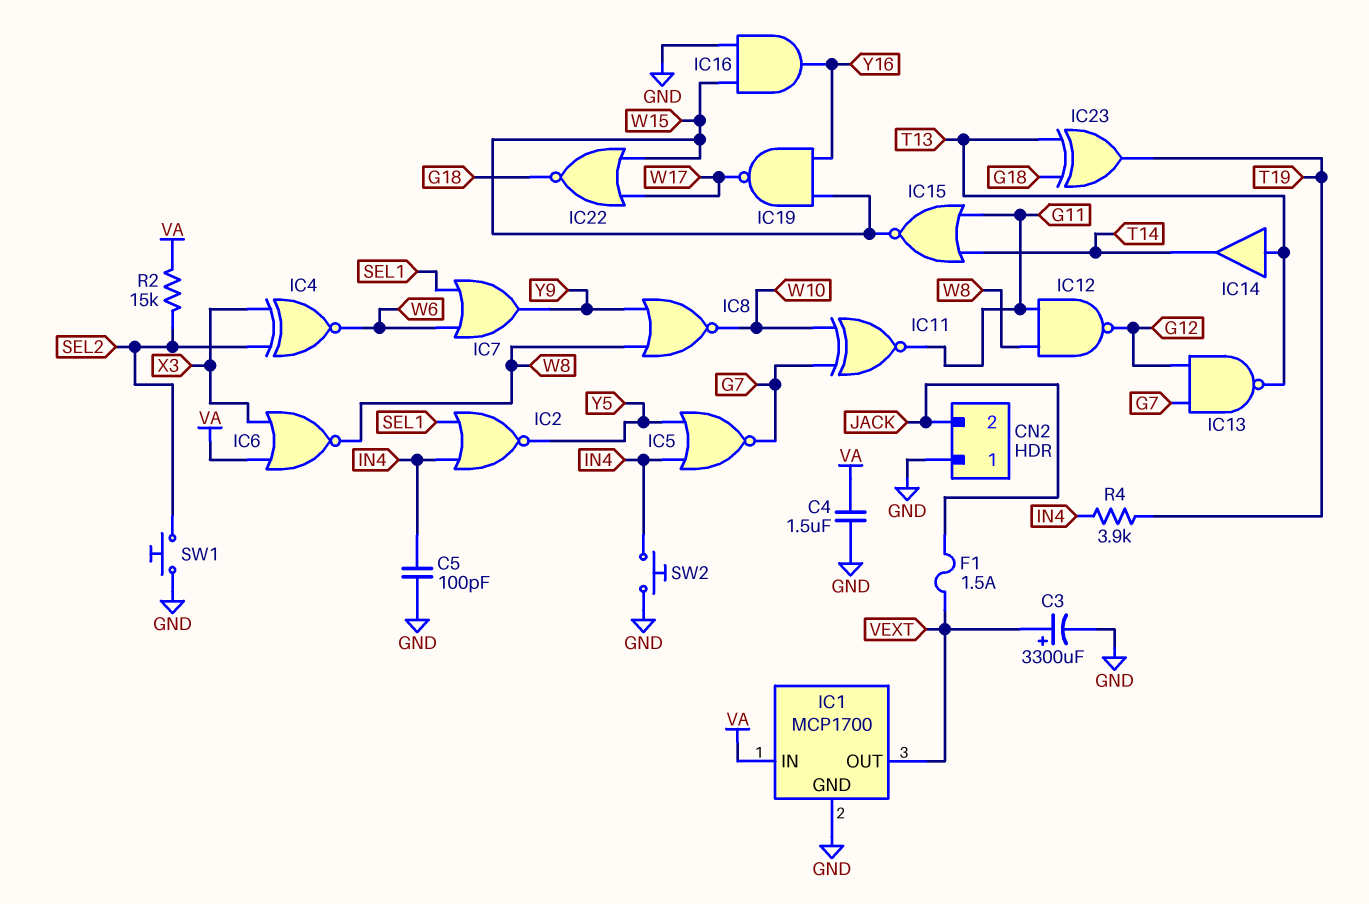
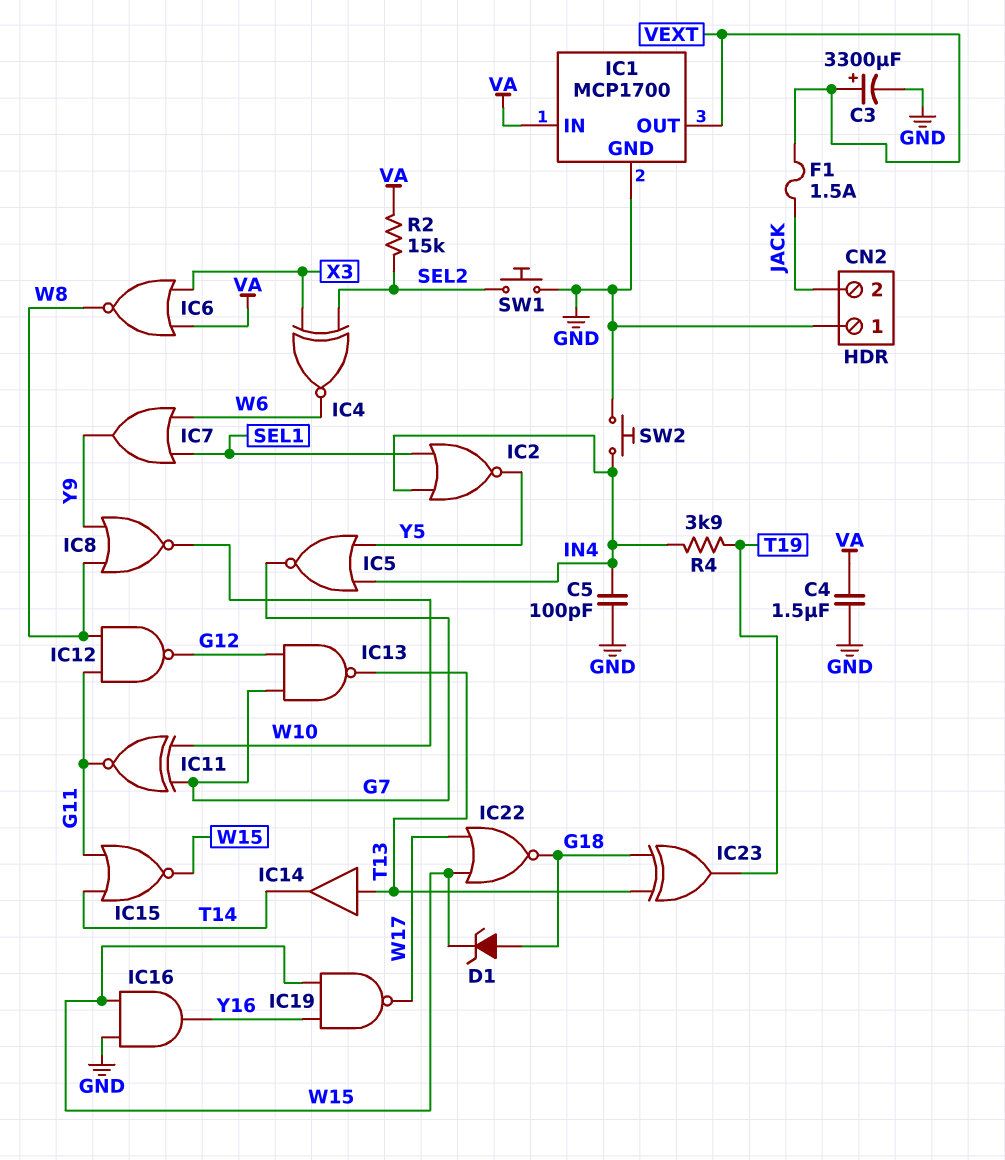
D1: none -> zener (A G18, K W15)

